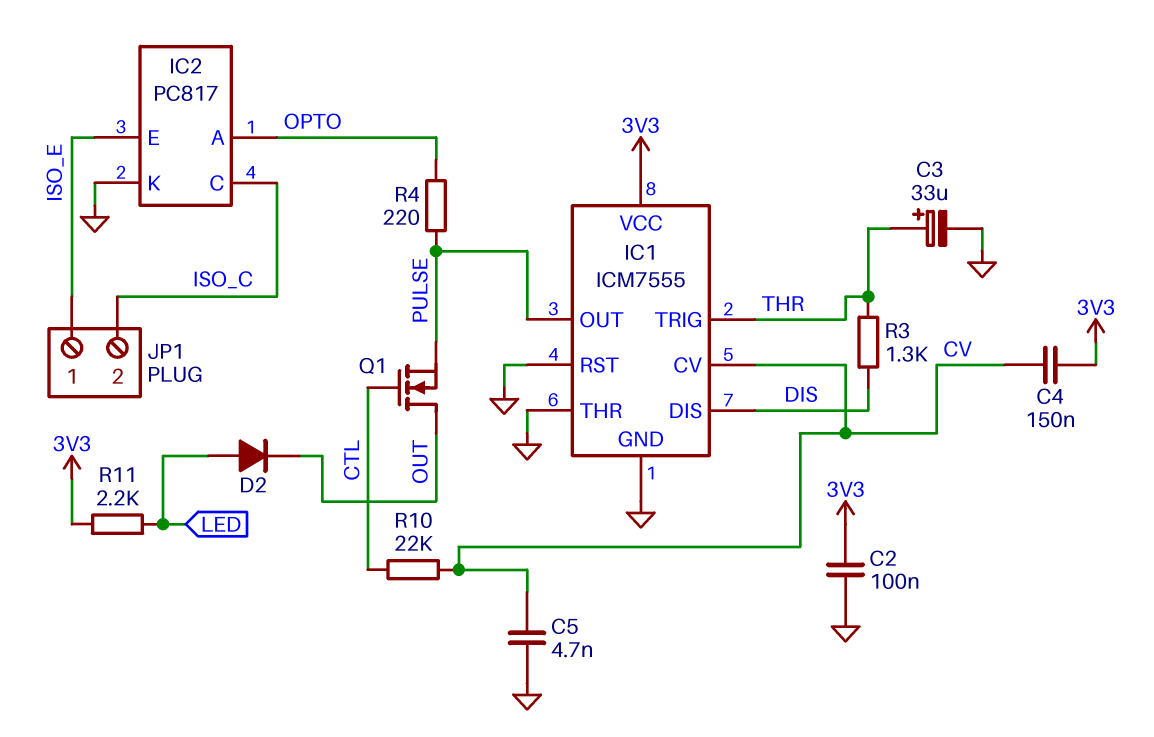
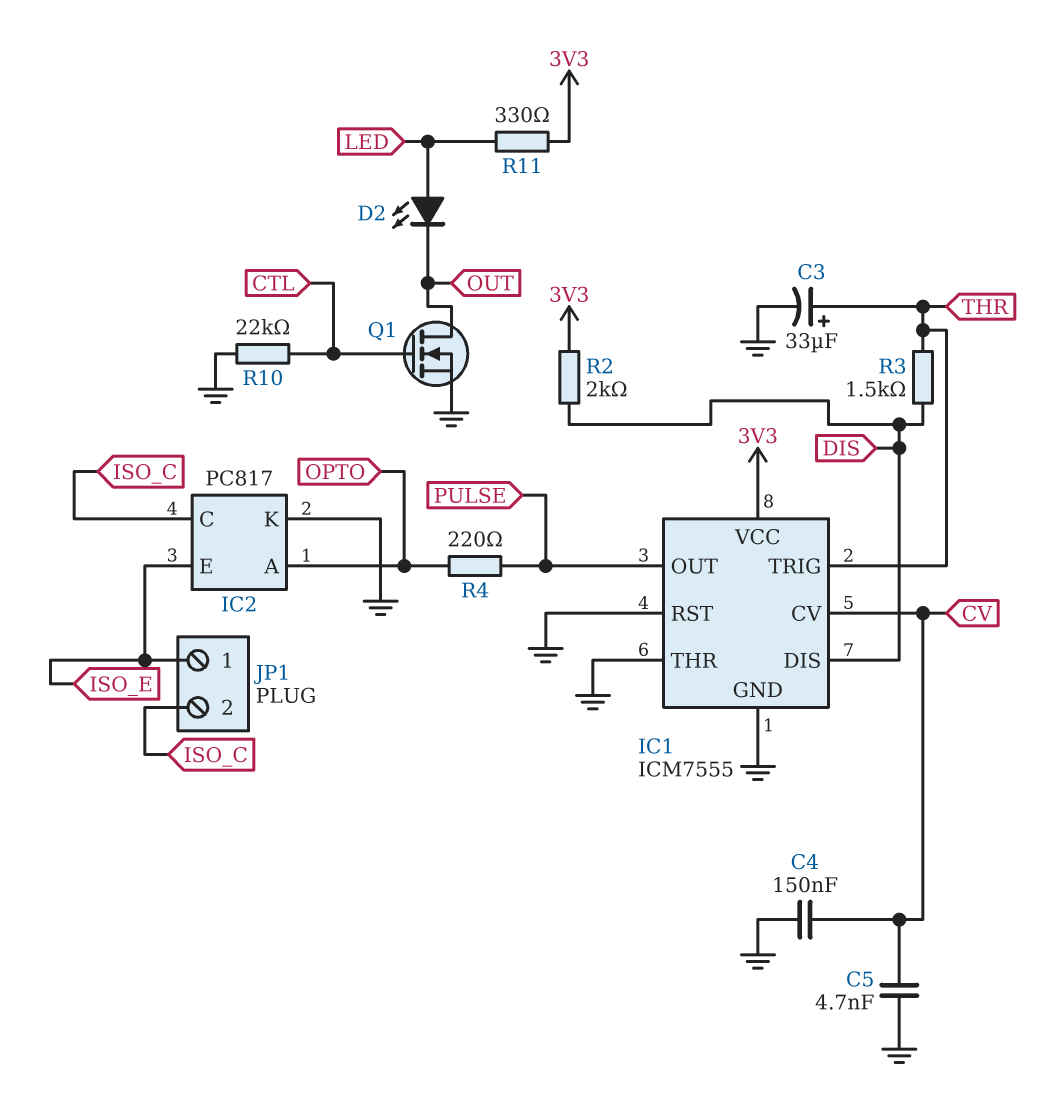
C2: 100nF (3V3, GND) -> none
C4: 150nF (3V3, CV) -> 150nF (CV, GND)
D2: diode (A LED, K OUT) -> LED (A LED, K OUT)
Q1: NMOS (G CTL, D OUT, S PULSE) -> NMOS (G CTL, D OUT, S GND)
R2: none -> 2k (3V3, DIS)
R3: 1.3k (DIS, THR) -> 1.5k (DIS, THR)
R10: 22k (CTL, CV) -> 22k (CTL, GND)
R11: 2.2k (3V3, LED) -> 330 (3V3, LED)

